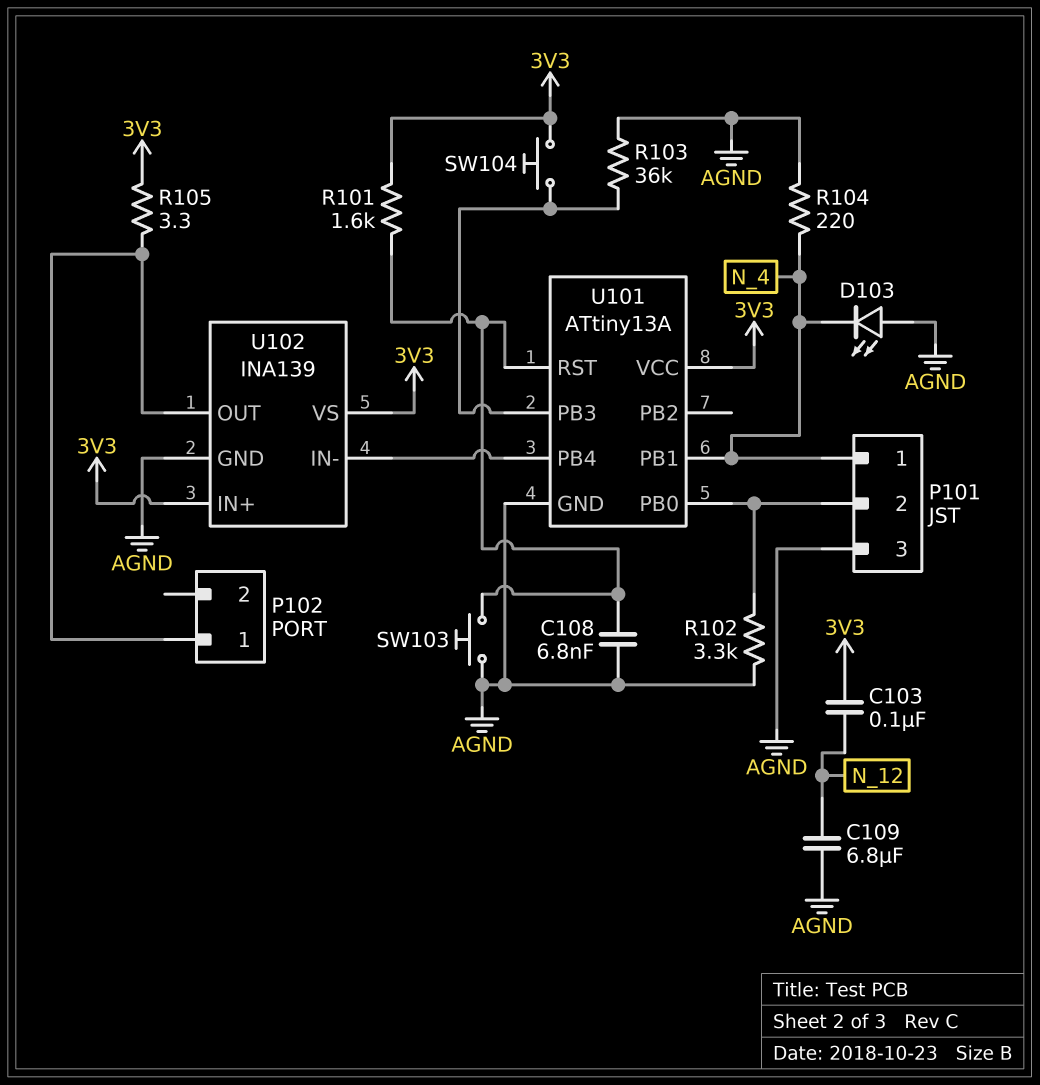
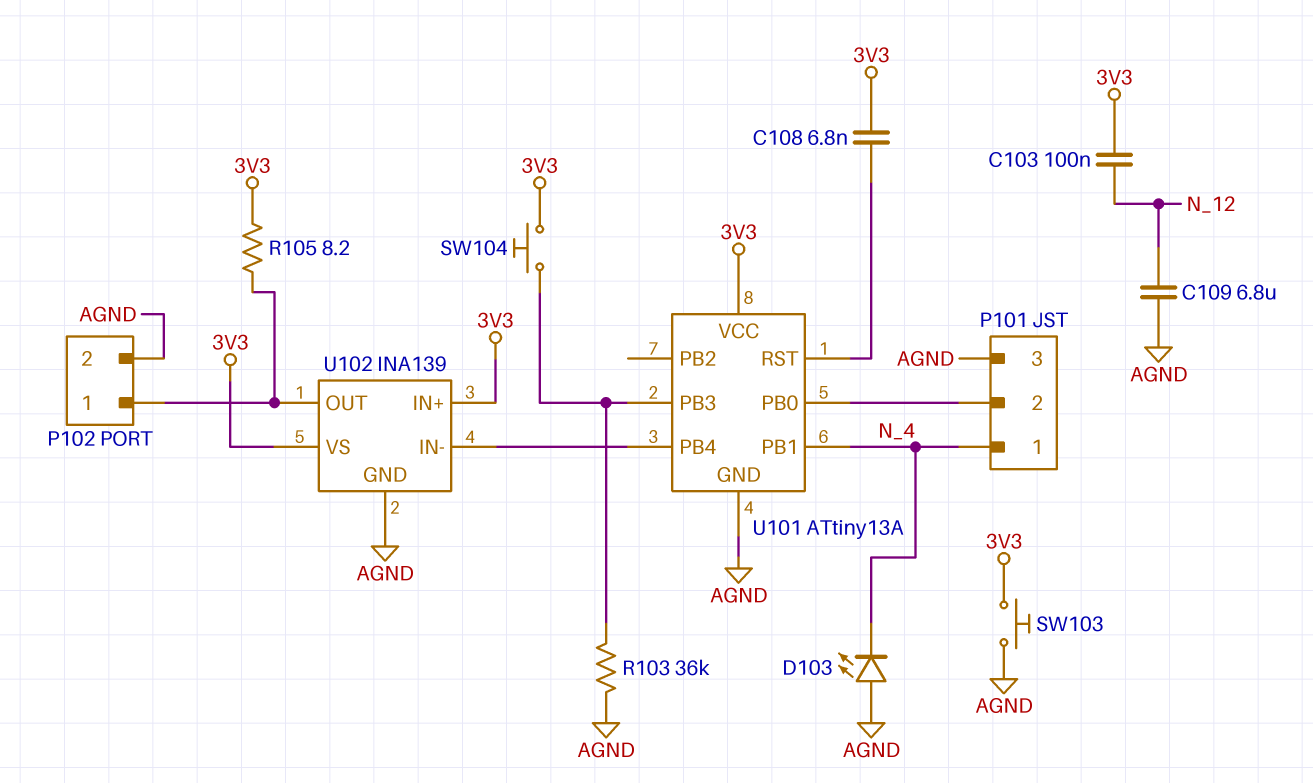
C108: 6.8nF (AGND, U101/RST) -> 6.8nF (3V3, U101/RST)
P102 pin 2: none -> AGND
R101: 1.6k (3V3, U101/RST) -> none
R102: 3.3k (AGND, P101/2) -> none
R104: 220 (AGND, N_4) -> none
R105: 3.3 (3V3, P102/1) -> 8.2 (3V3, P102/1)
SW103: button (AGND, U101/RST) -> button (3V3, AGND)

